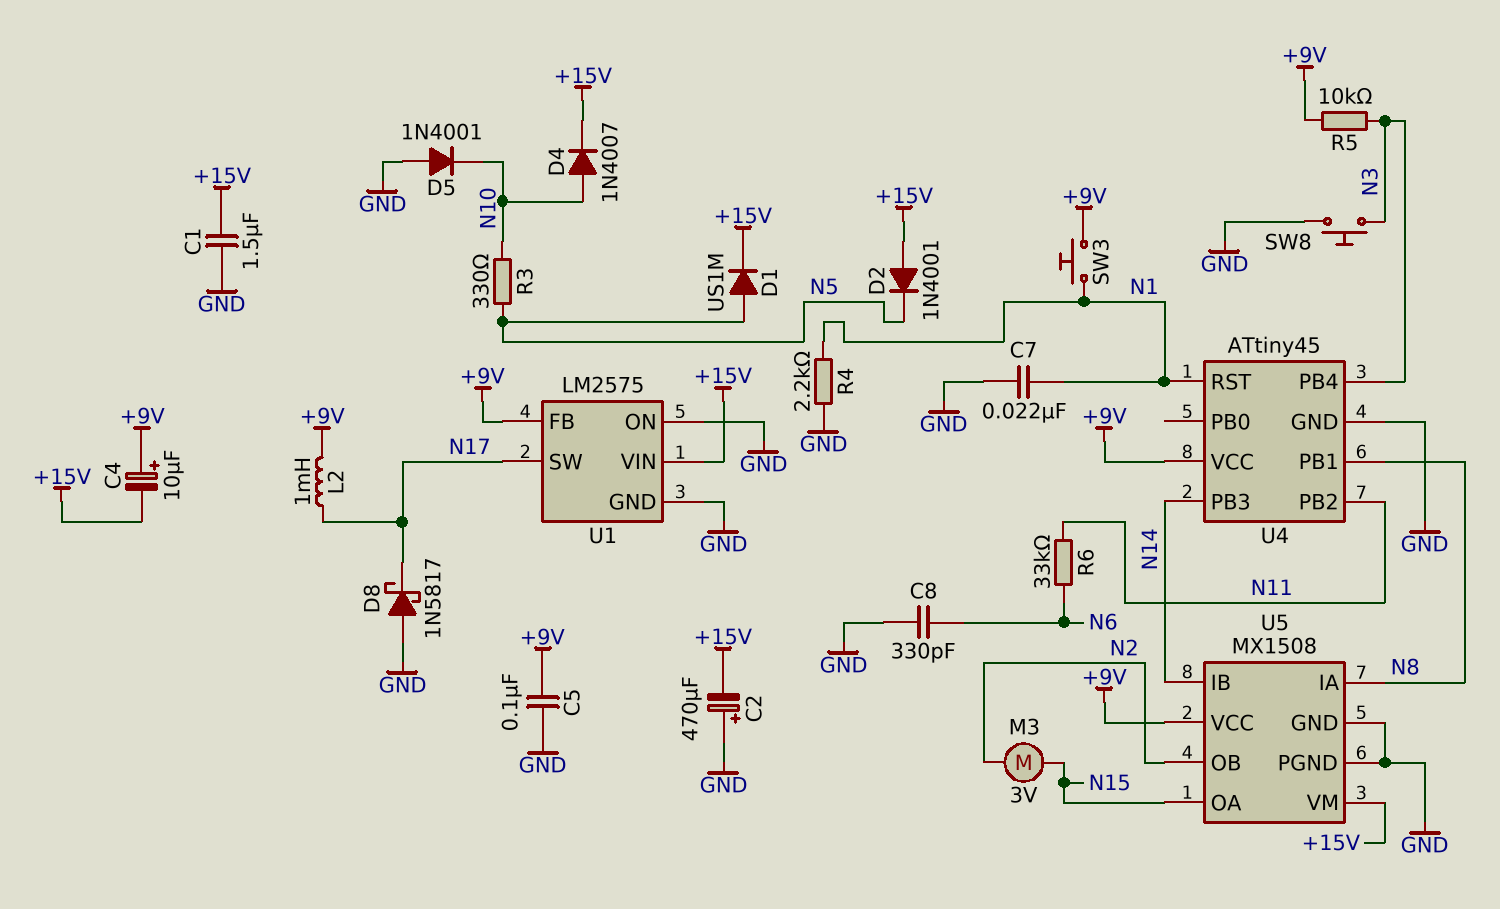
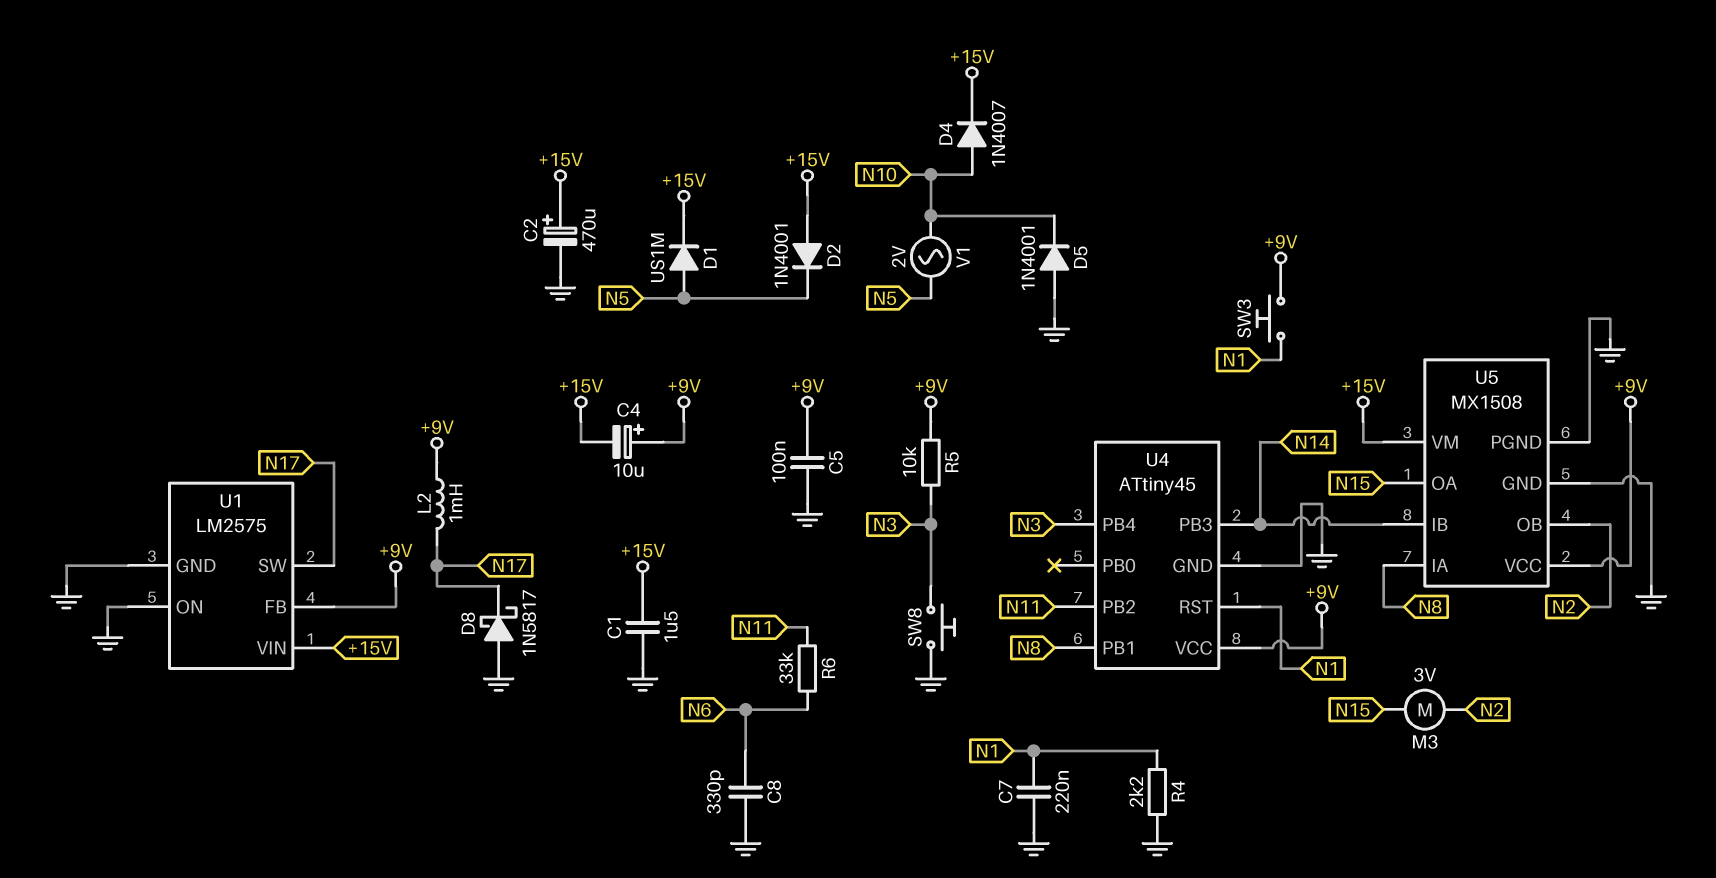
C2: 470uF (plus GND, minus +15V) -> 470uF (plus +15V, minus GND)
C7: 22nF (GND, N1) -> 220nF (GND, N1)
R3: 330 (N5, N10) -> none
V1: none -> AC 2V (N5, N10)

